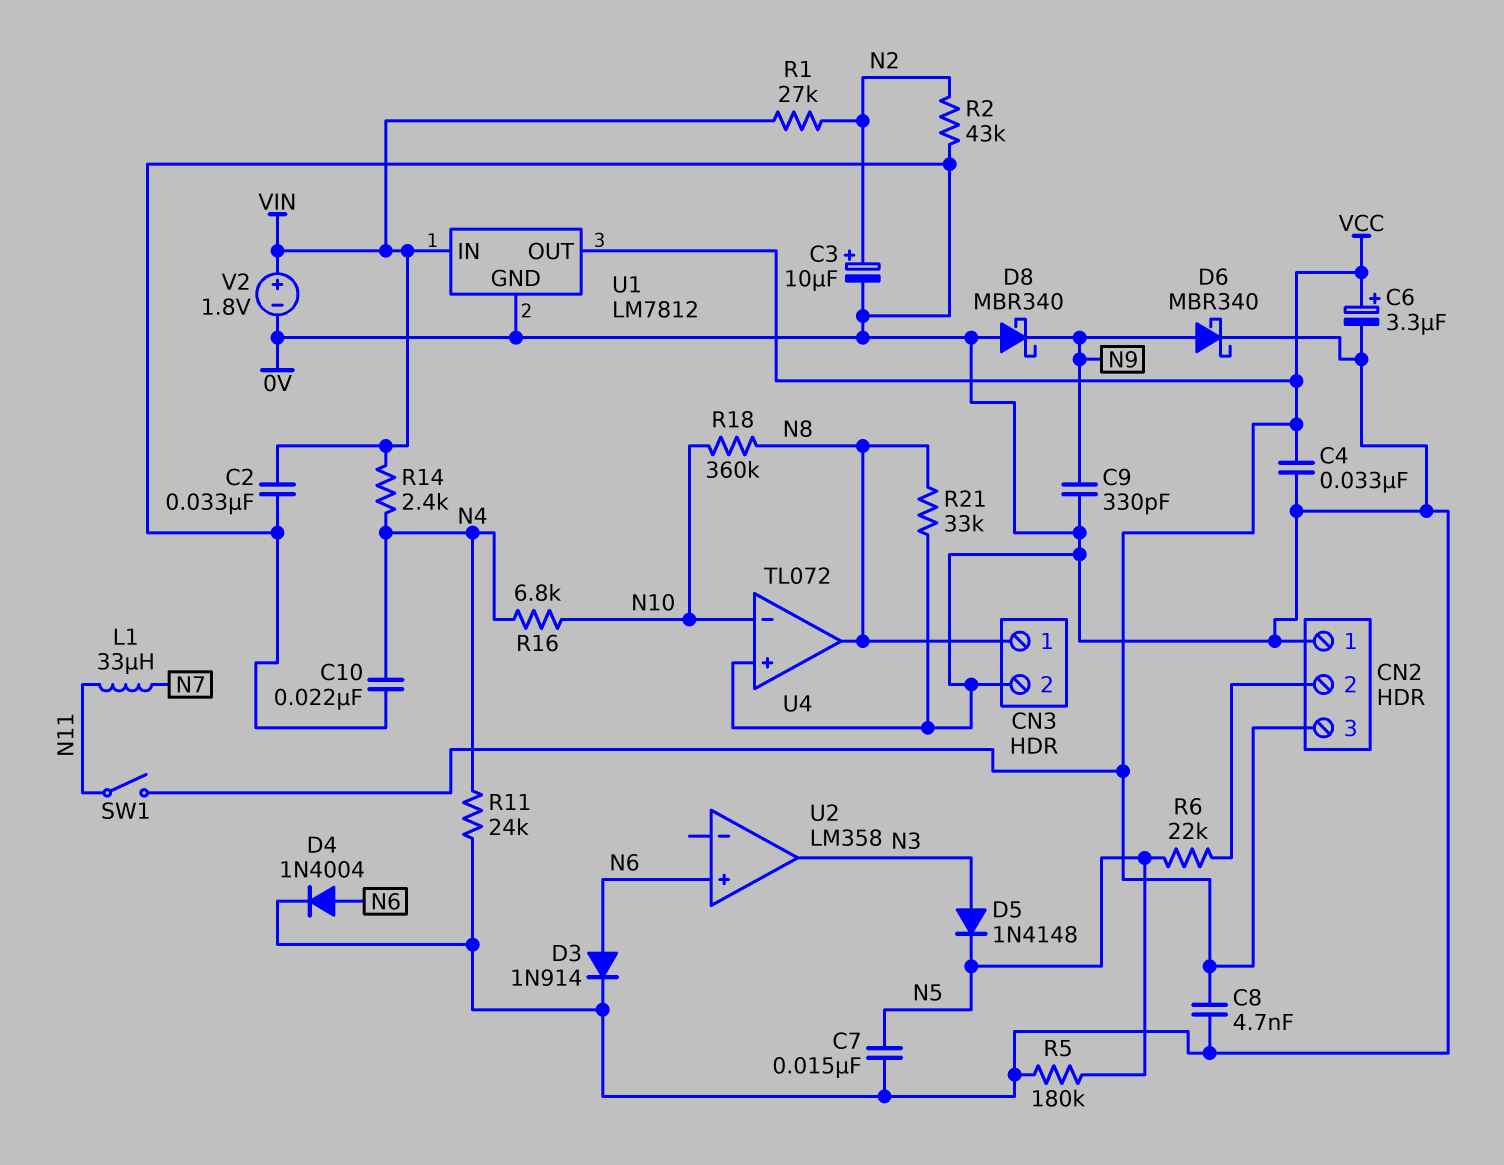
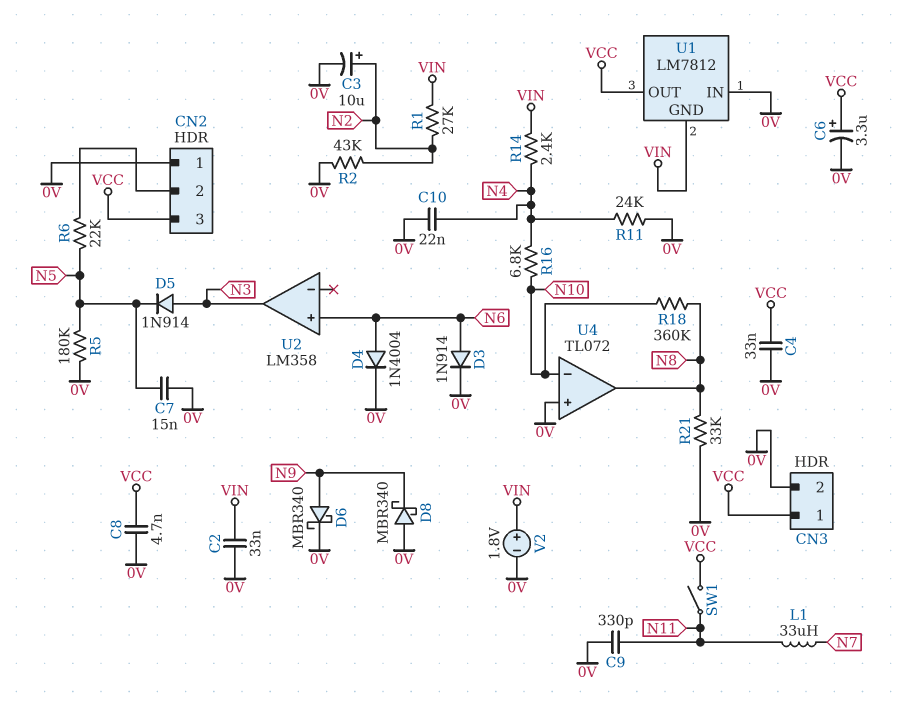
C9: 330pF (0V, N9) -> 330pF (0V, N11)
CN3 pin 1: N8 -> VCC
D5: diode 1N4148 (A N3, K N5) -> diode 1N914 (A N3, K N5)
U1 pin GND: 0V -> VIN
U1 pin IN: VIN -> 0V

